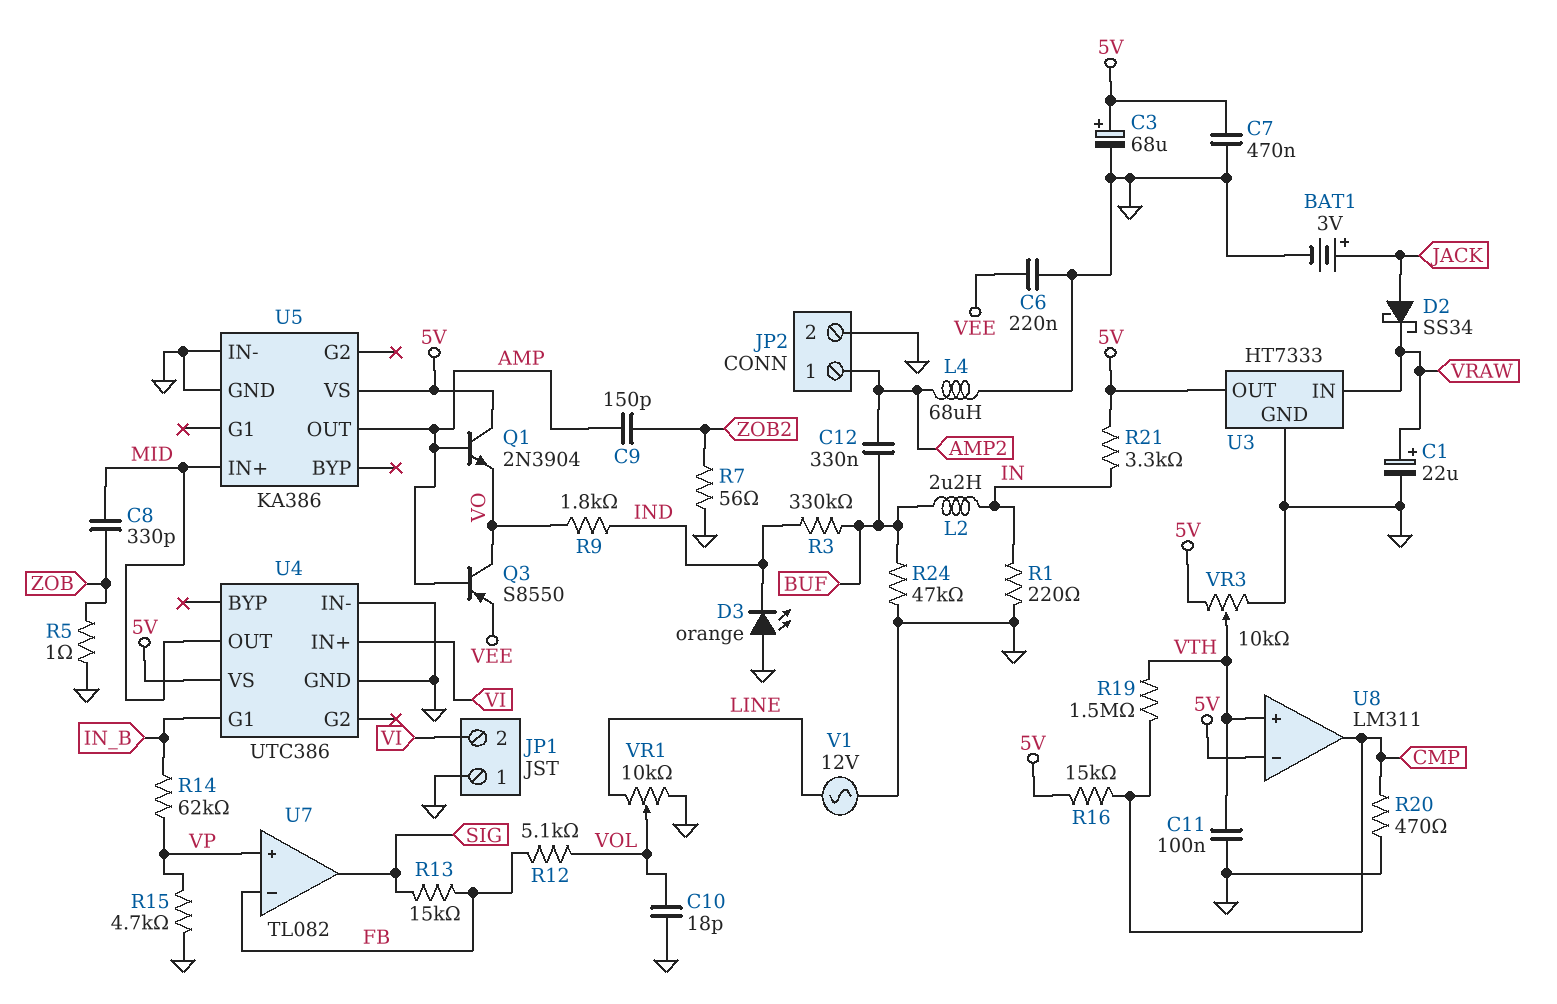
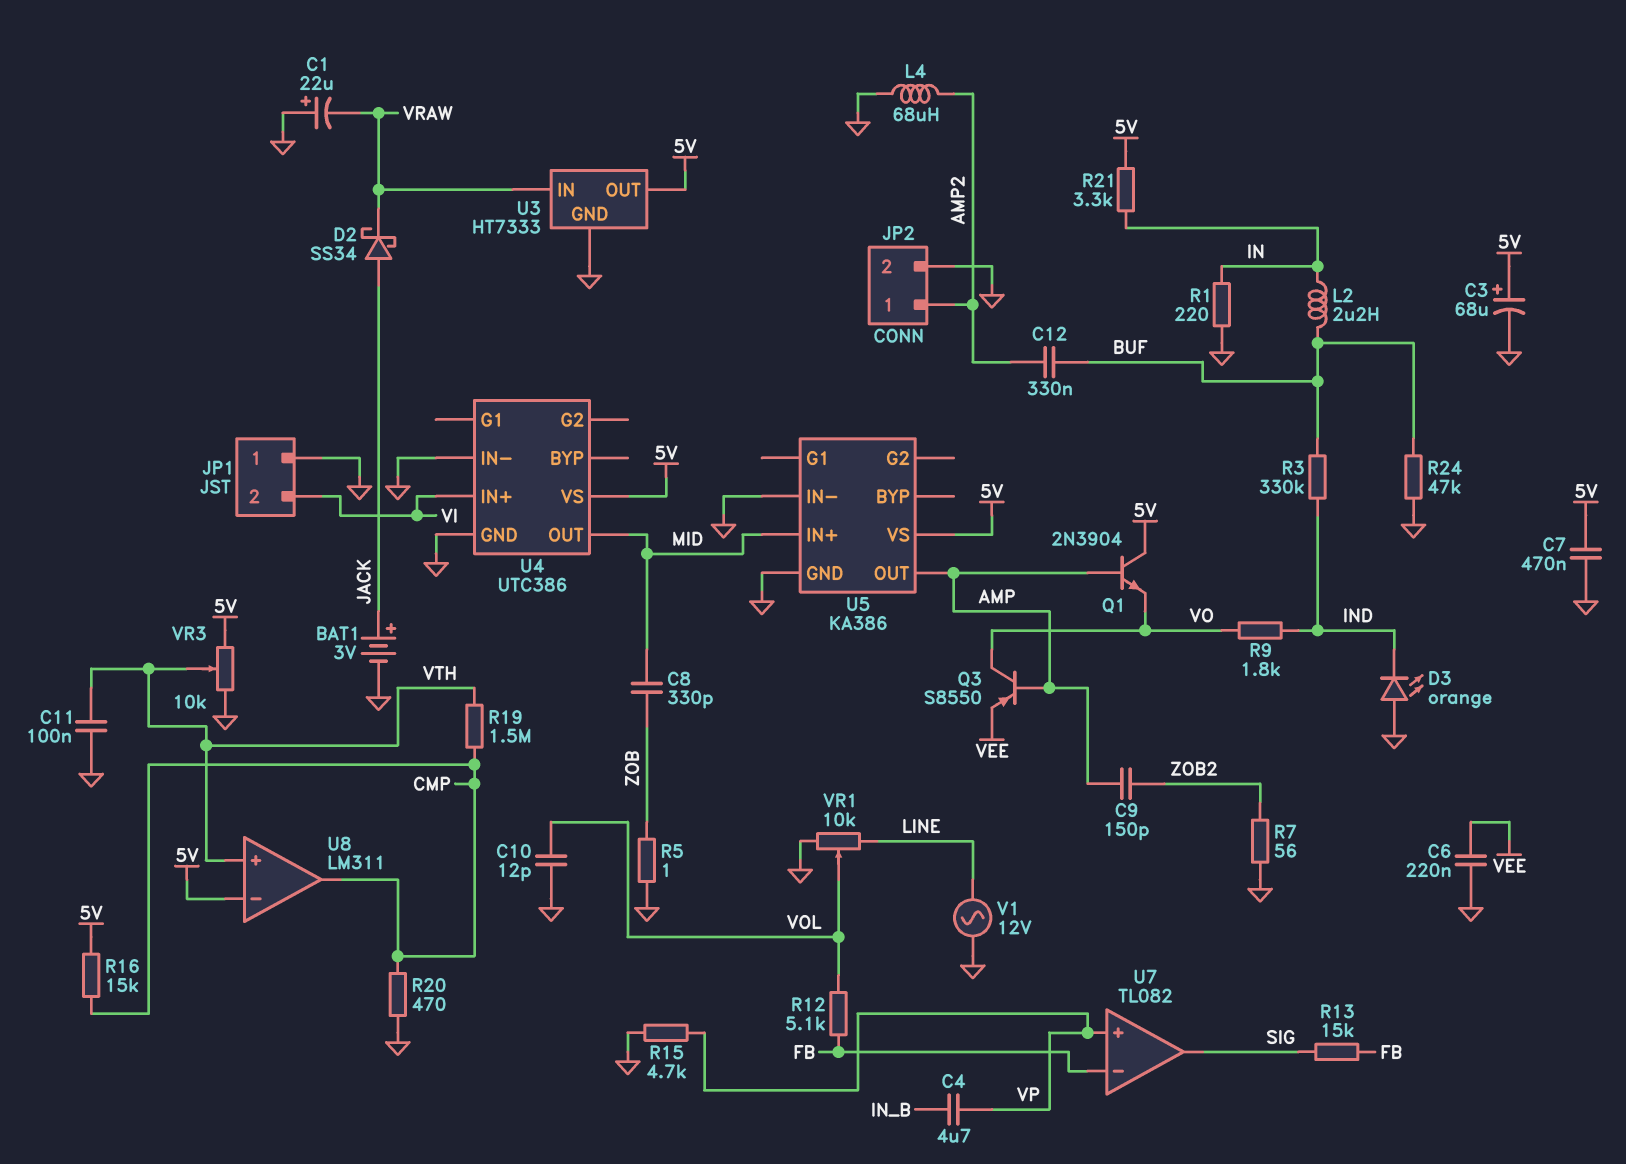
C1: 22uF (plus VRAW, minus GND) -> 22uF (plus GND, minus VRAW)
C4: none -> 4.7uF (IN_B, VP)
C10: 18pF (GND, VOL) -> 12pF (GND, VOL)
R14: 62k (IN_B, VP) -> none
U4 pin G1: IN_B -> none

